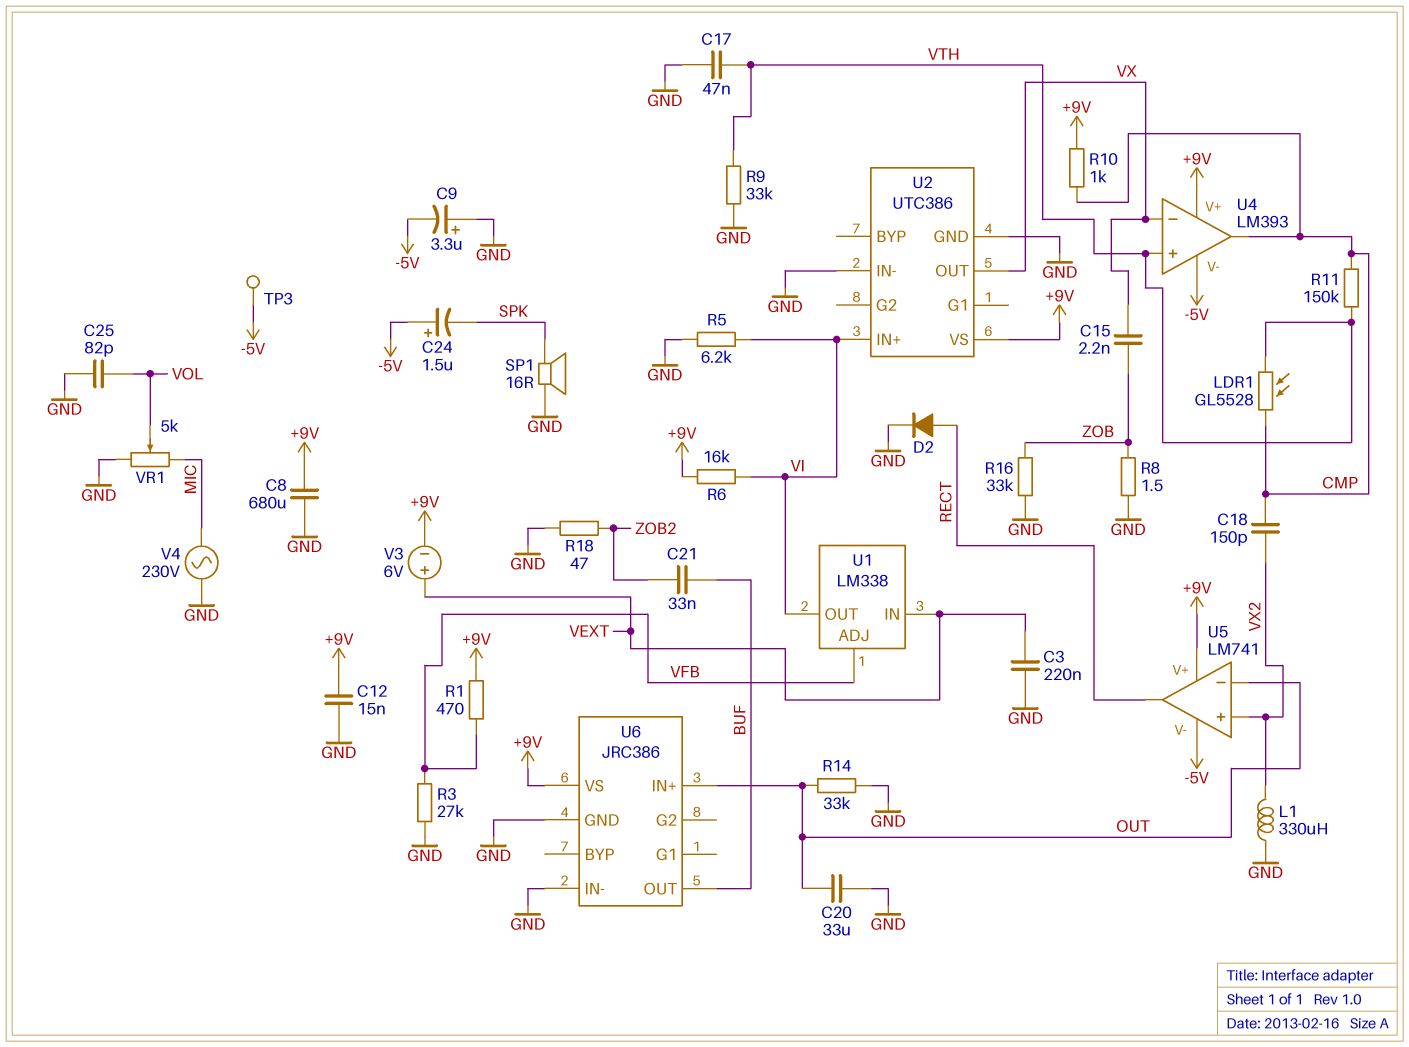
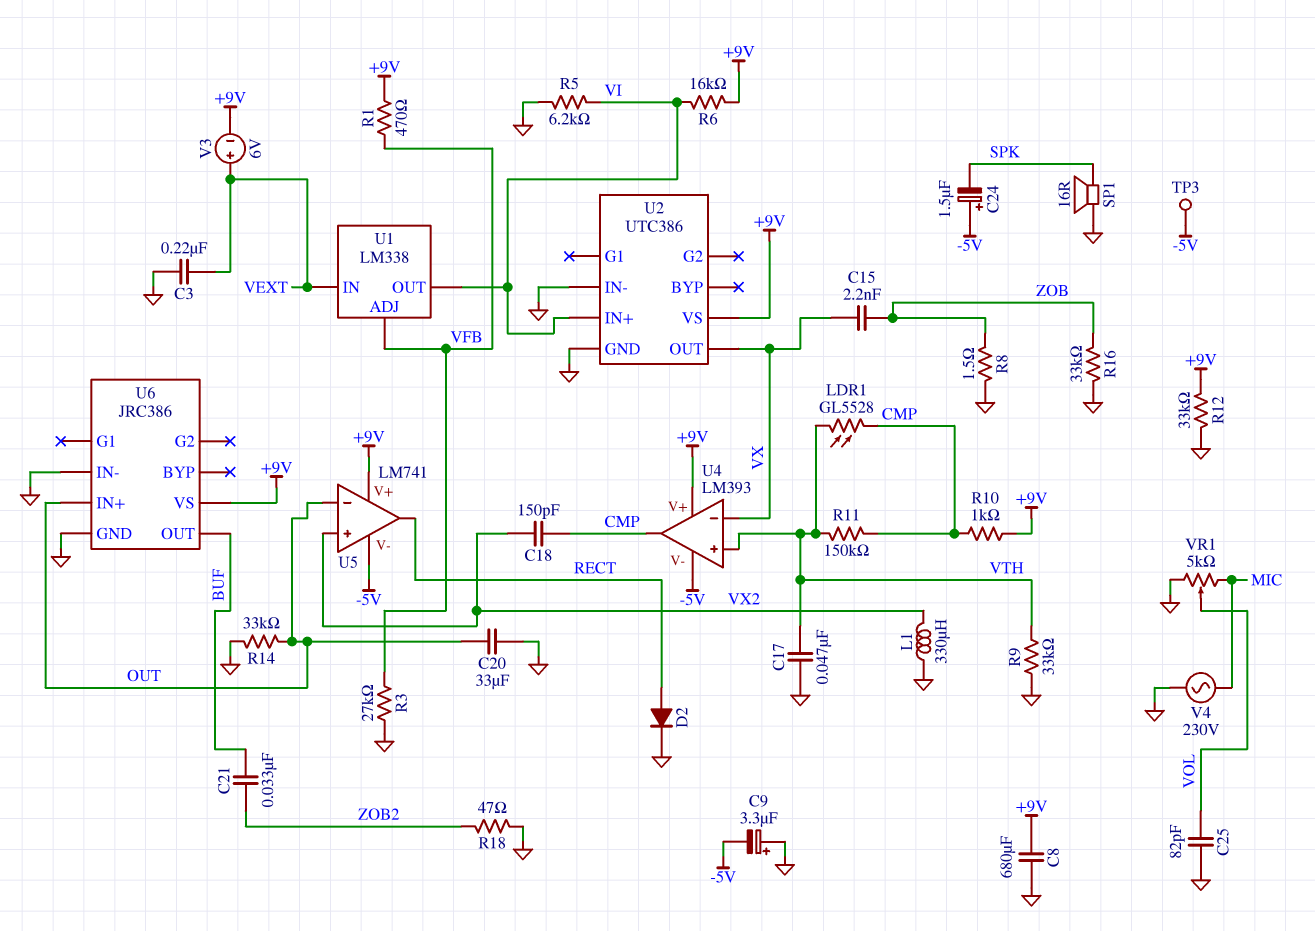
C12: 15nF (+9V, GND) -> none
R12: none -> 33k (+9V, GND)

